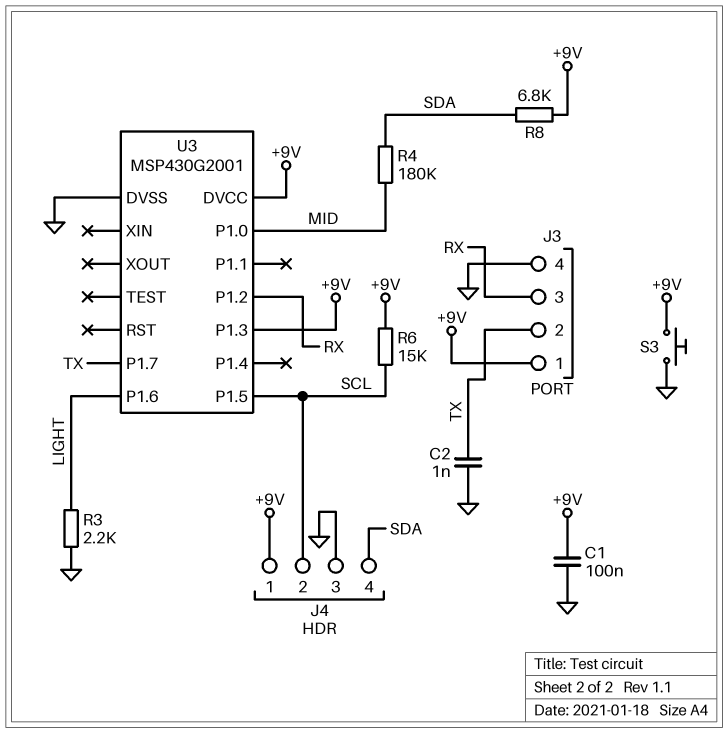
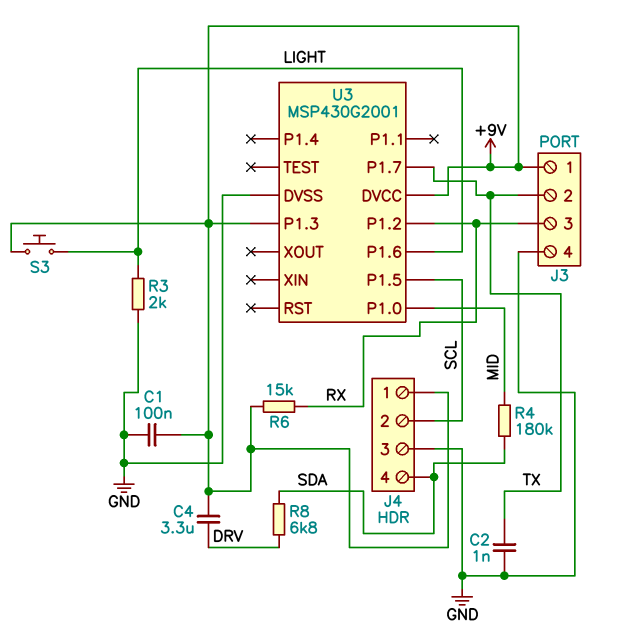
C4: none -> 3.3uF (+9V, DRV)
R3: 2.2k (GND, LIGHT) -> 2k (GND, LIGHT)
R6: 15k (+9V, SCL) -> 15k (+9V, RX)
R8: 6.8k (+9V, SDA) -> 6.8k (DRV, SDA)
S3: button (+9V, GND) -> button (+9V, LIGHT)

